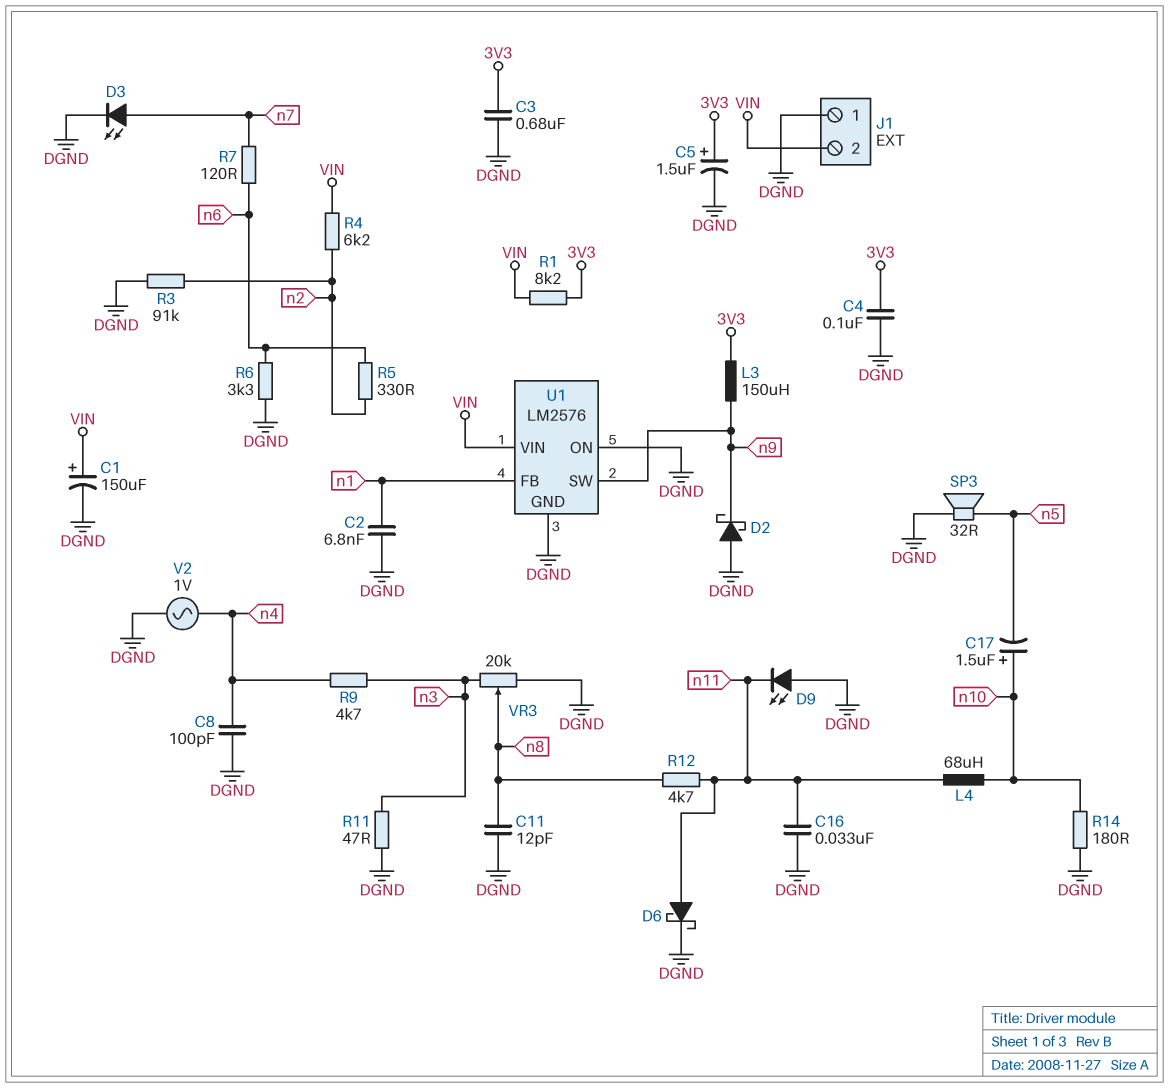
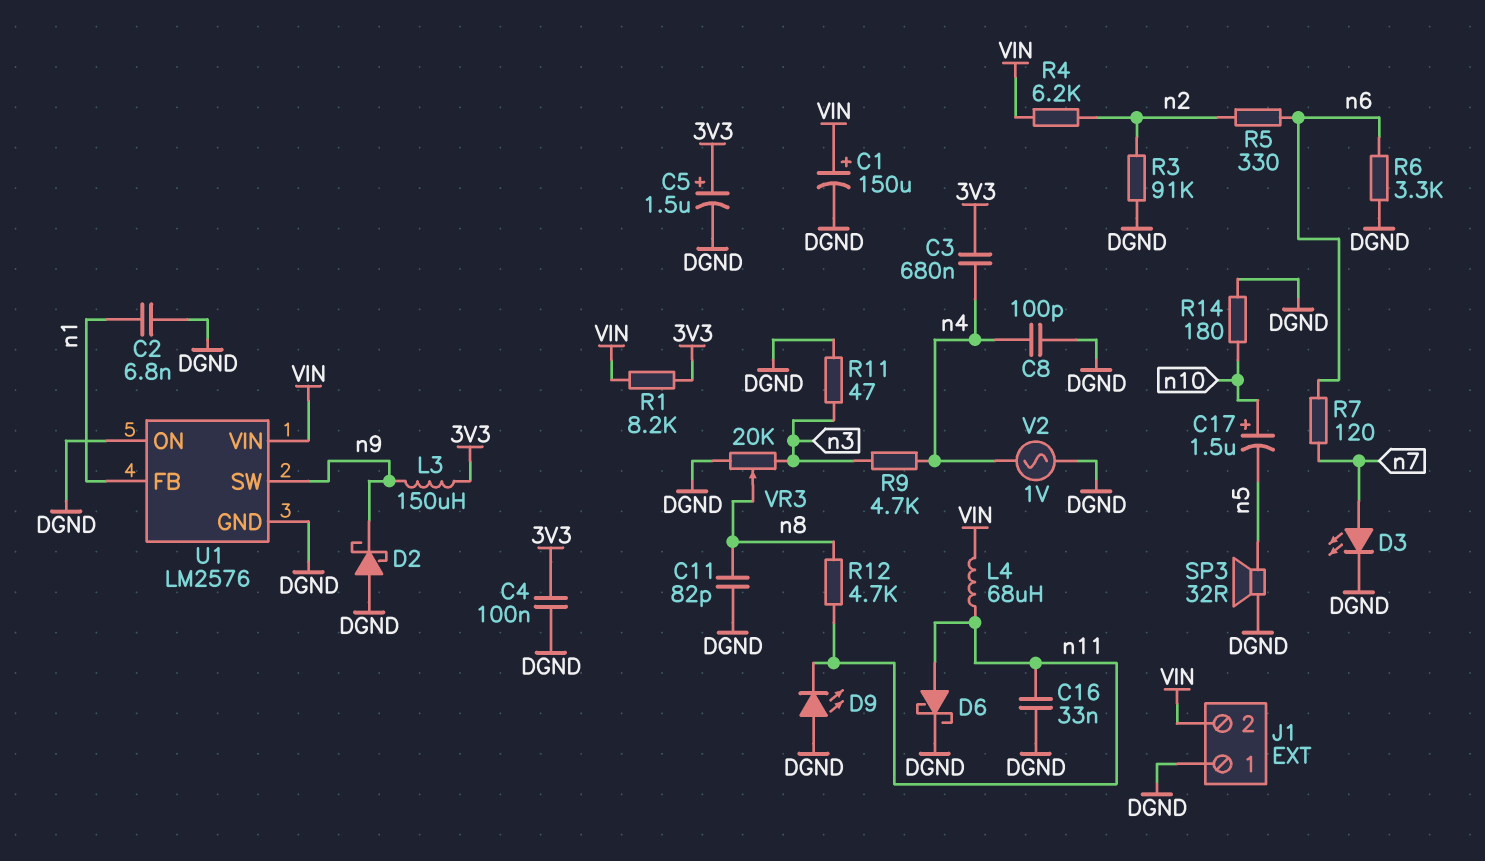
C3: 680nF (3V3, DGND) -> 680nF (3V3, n4)
C11: 12pF (DGND, n8) -> 82pF (DGND, n8)
L4: 68uH (n10, n11) -> 68uH (VIN, n11)

